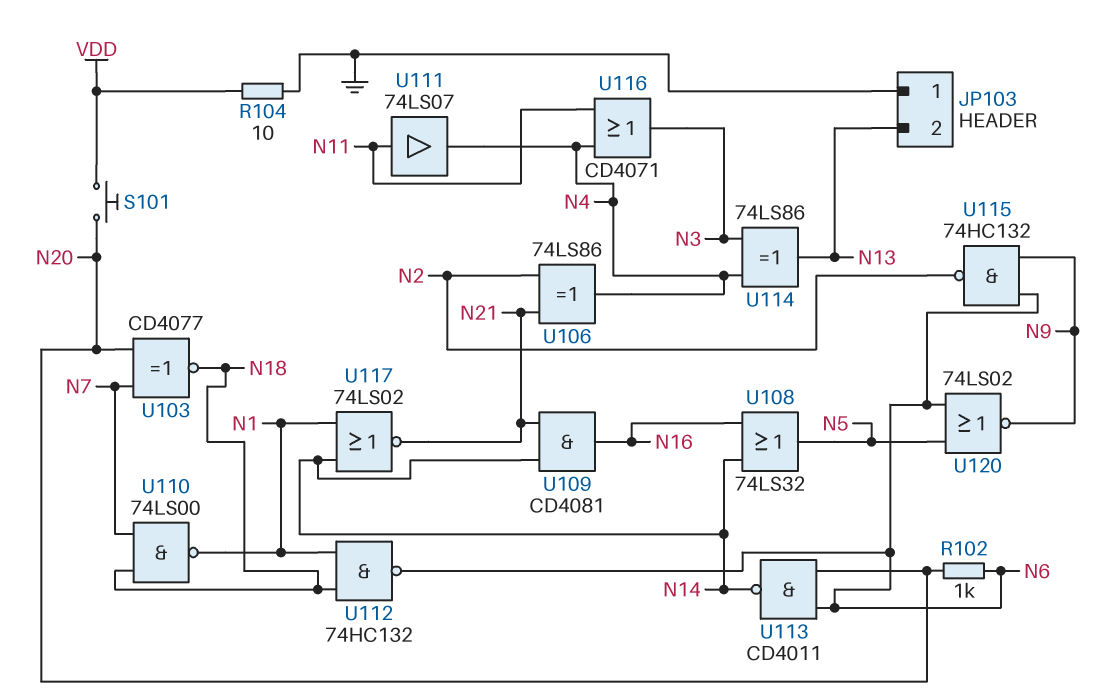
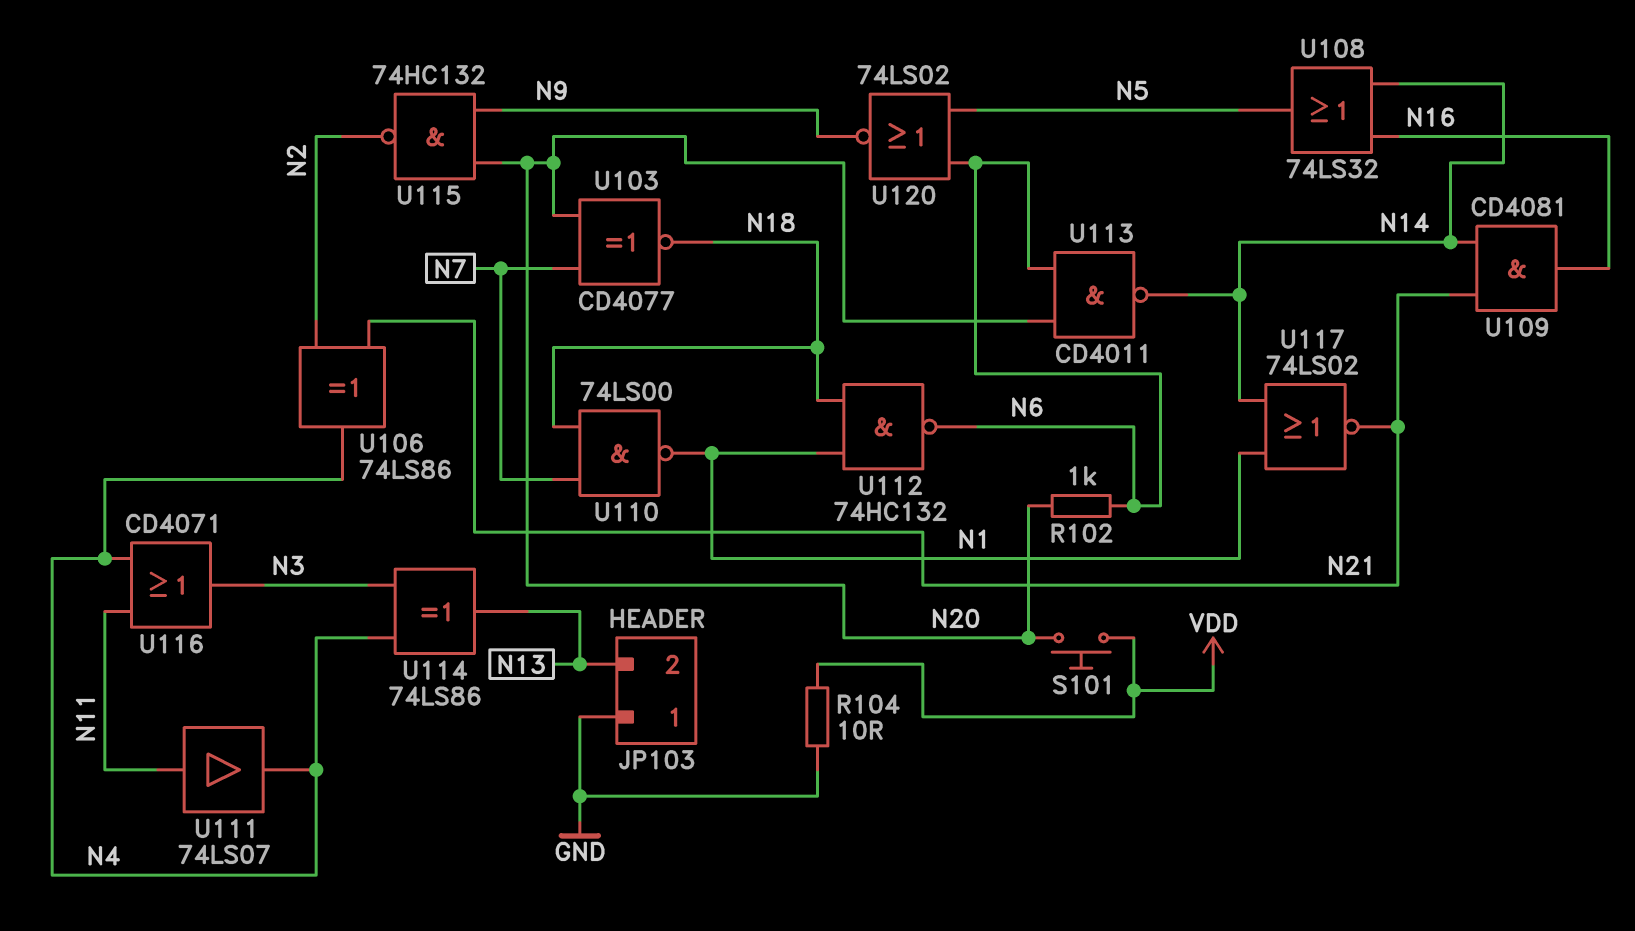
U115: NAND 74HC132 (in N6, in N9, out N2) -> NAND 74HC132 (in N9, in N20, out N2)

